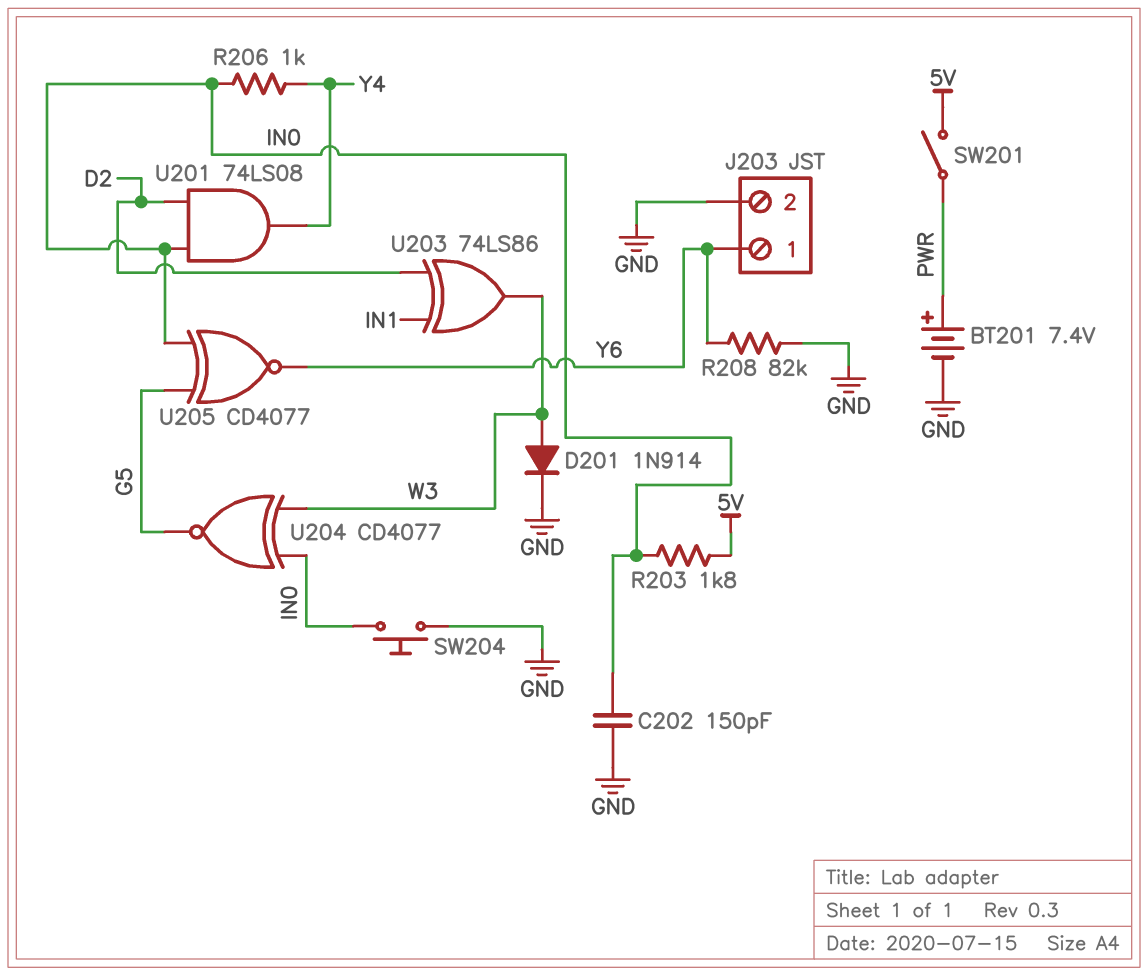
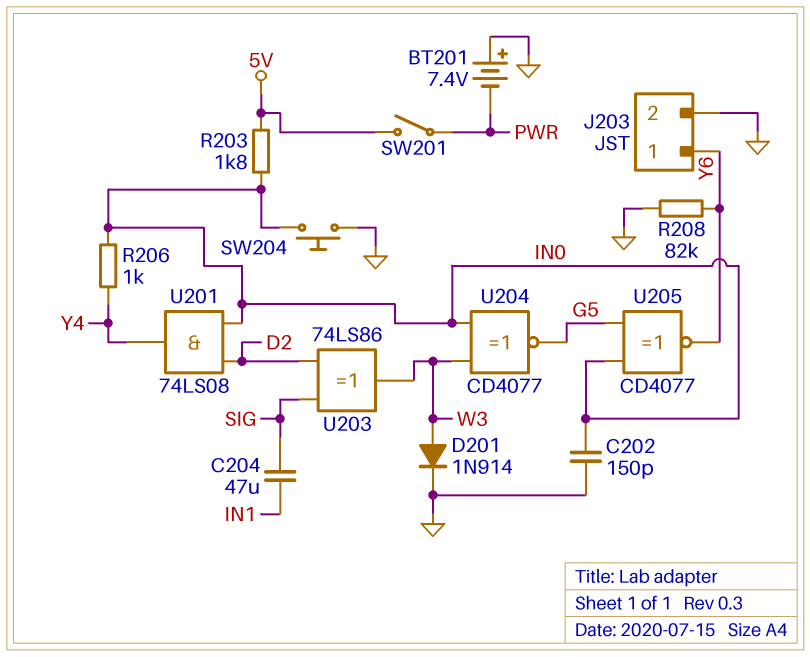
BT201: 7.4V (plus PWR, minus GND) -> 7.4V (plus GND, minus PWR)
C204: none -> 47uF (IN1, SIG)
U203: XOR 74LS86 (in D2, in IN1, out W3) -> XOR 74LS86 (in D2, in SIG, out W3)

